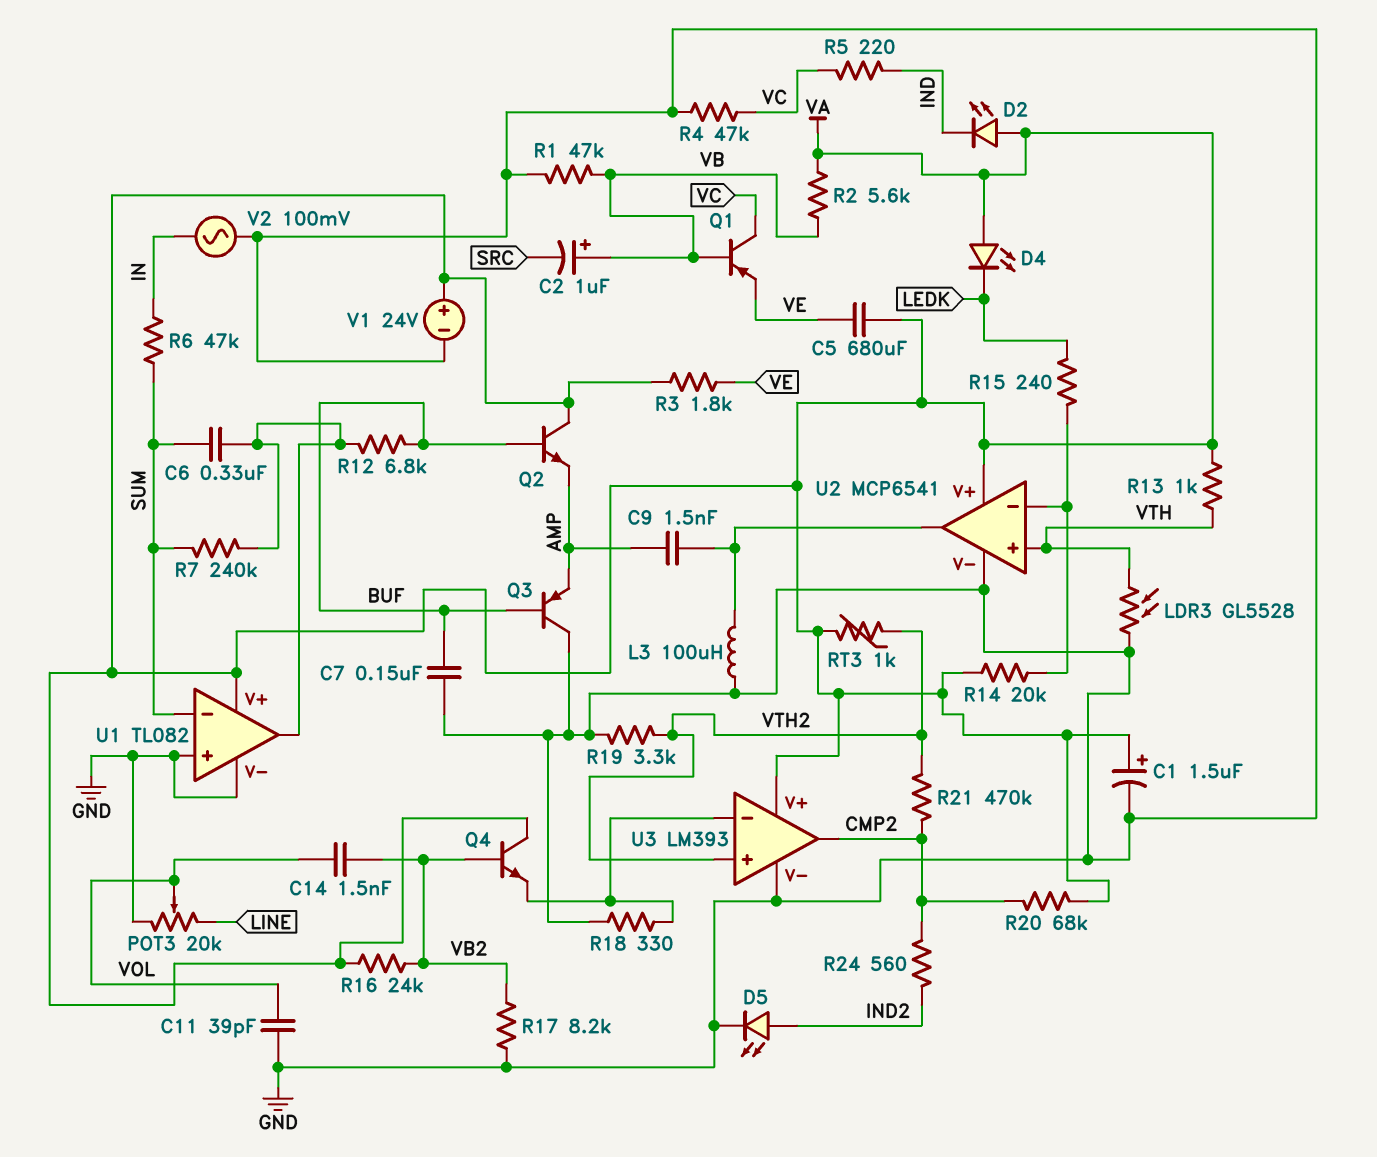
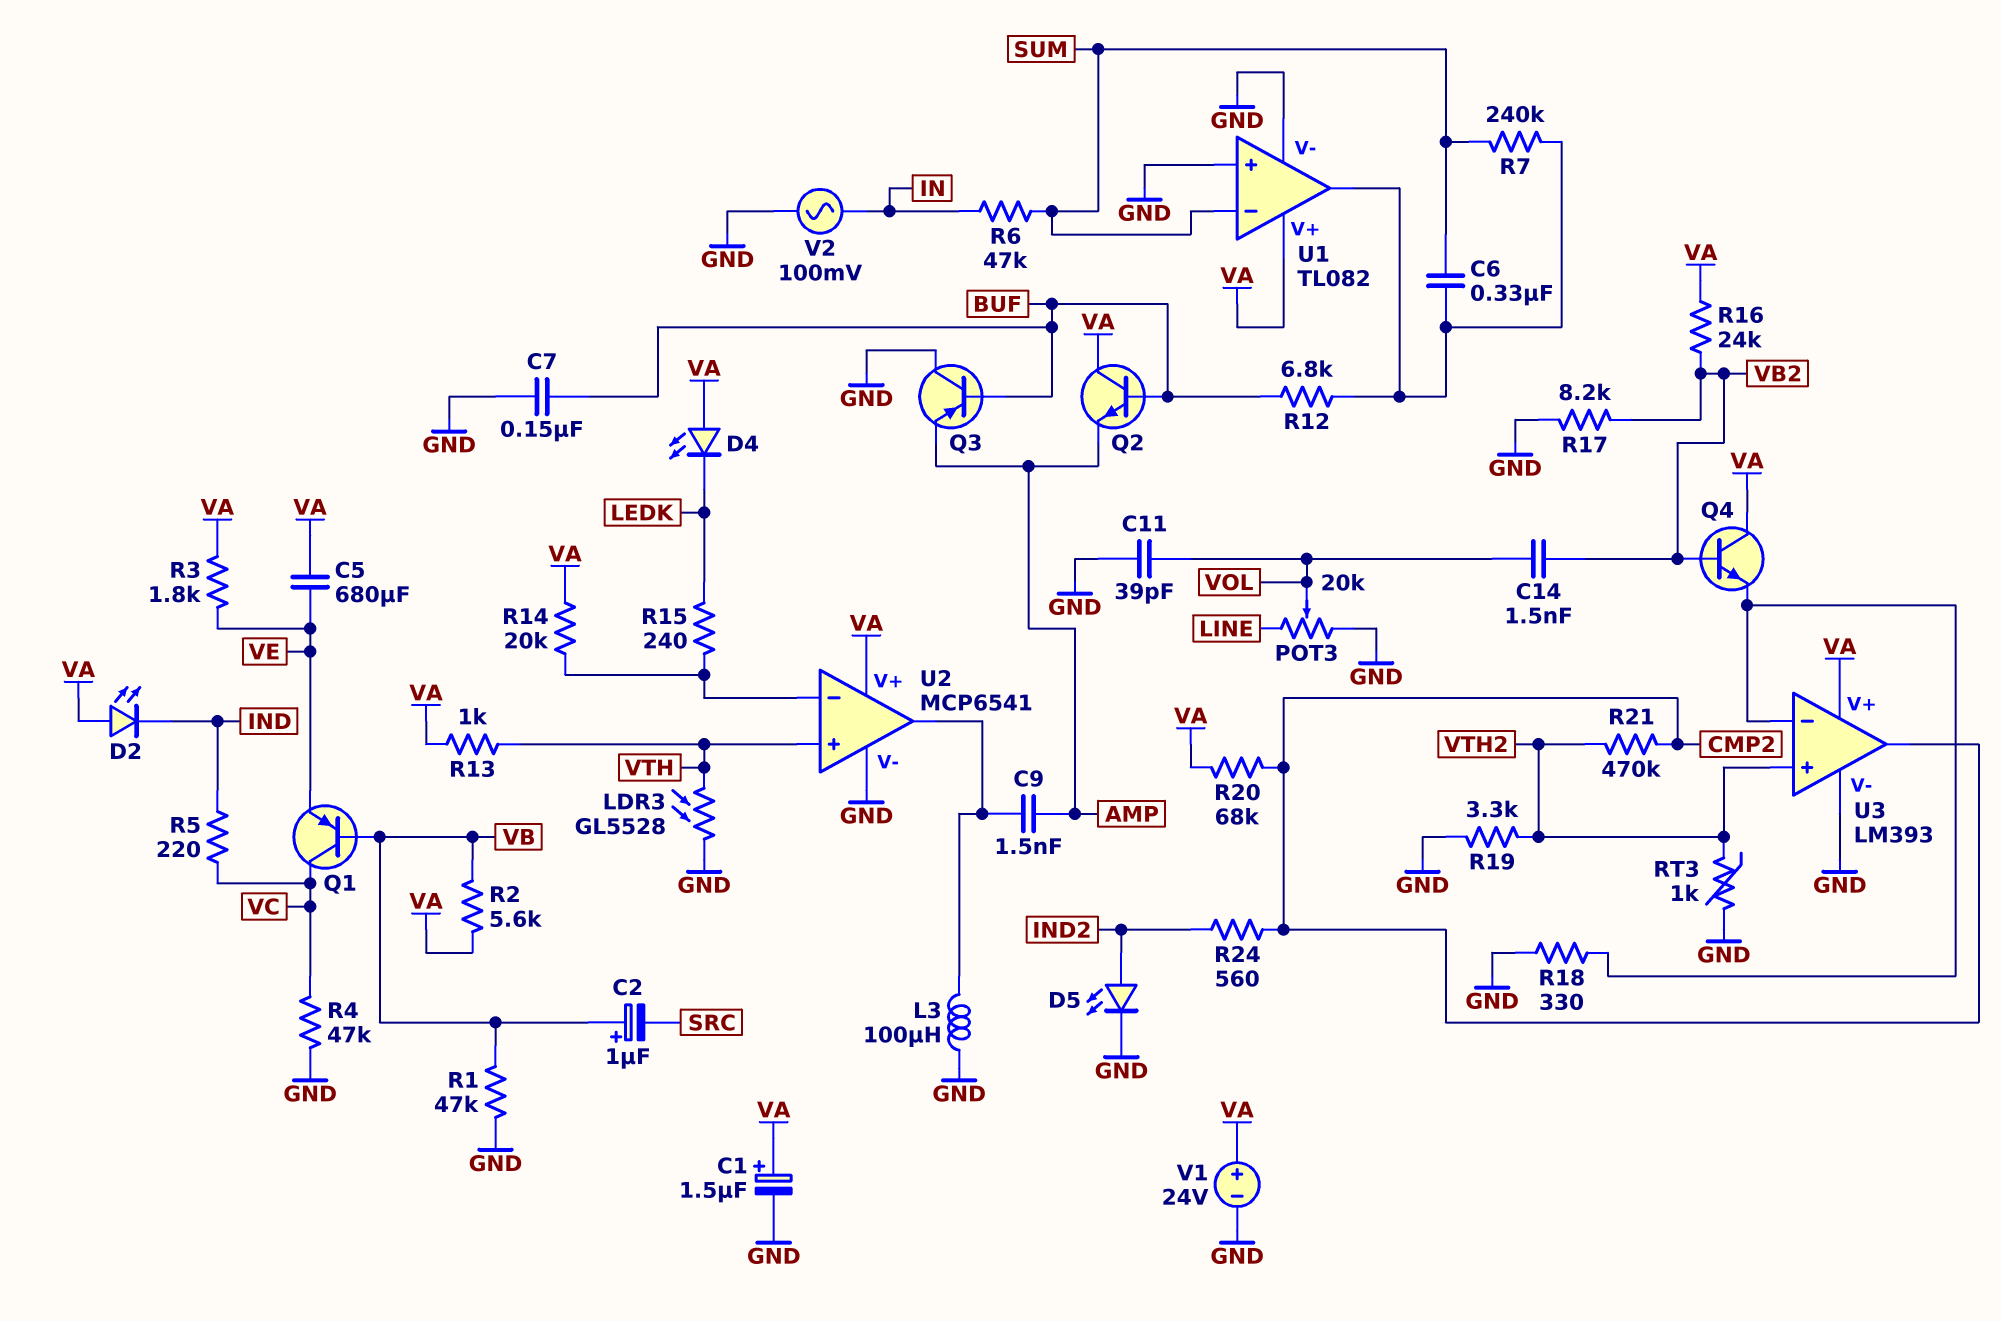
RT3: 1k (VA, VTH2) -> 1k (GND, VTH2)

